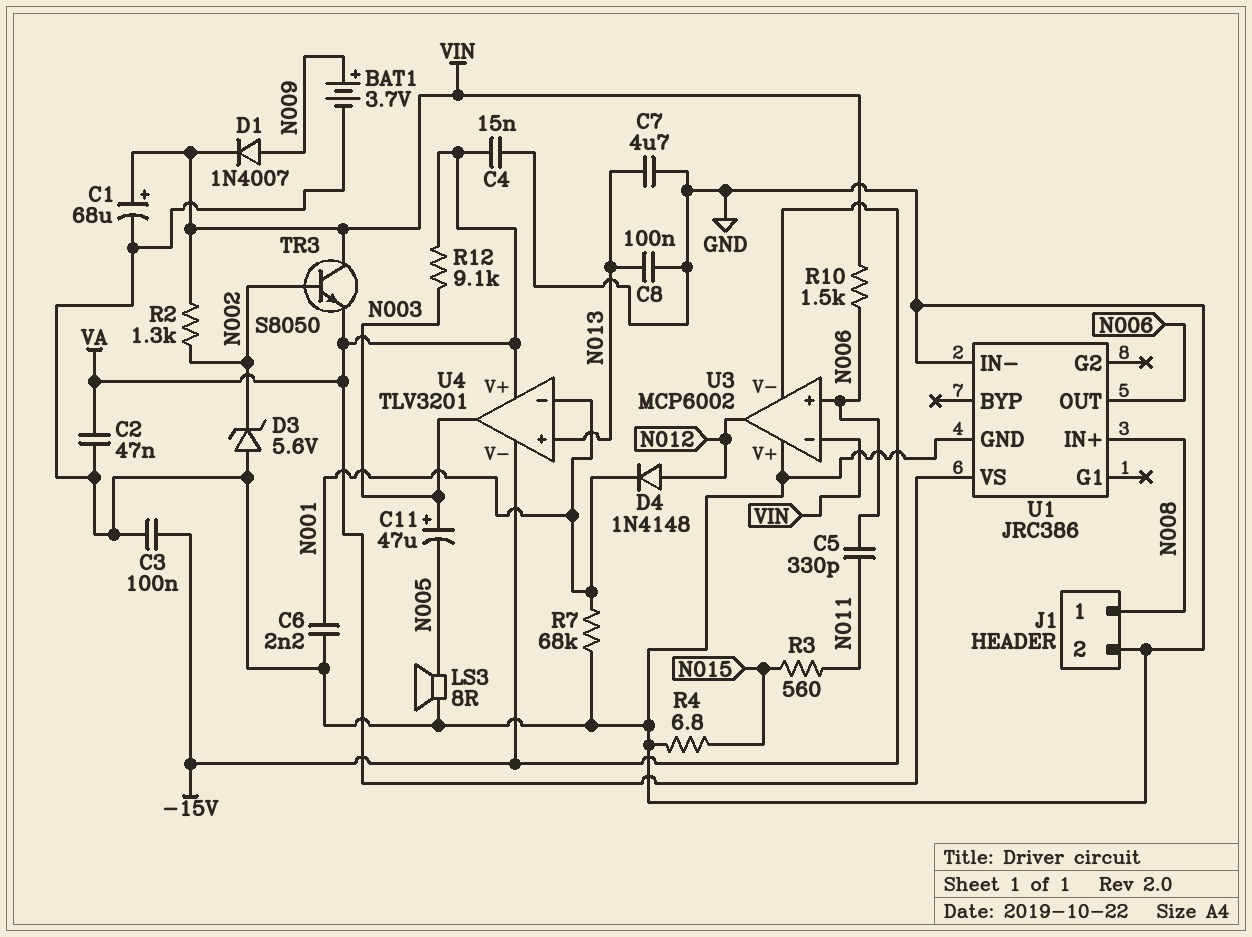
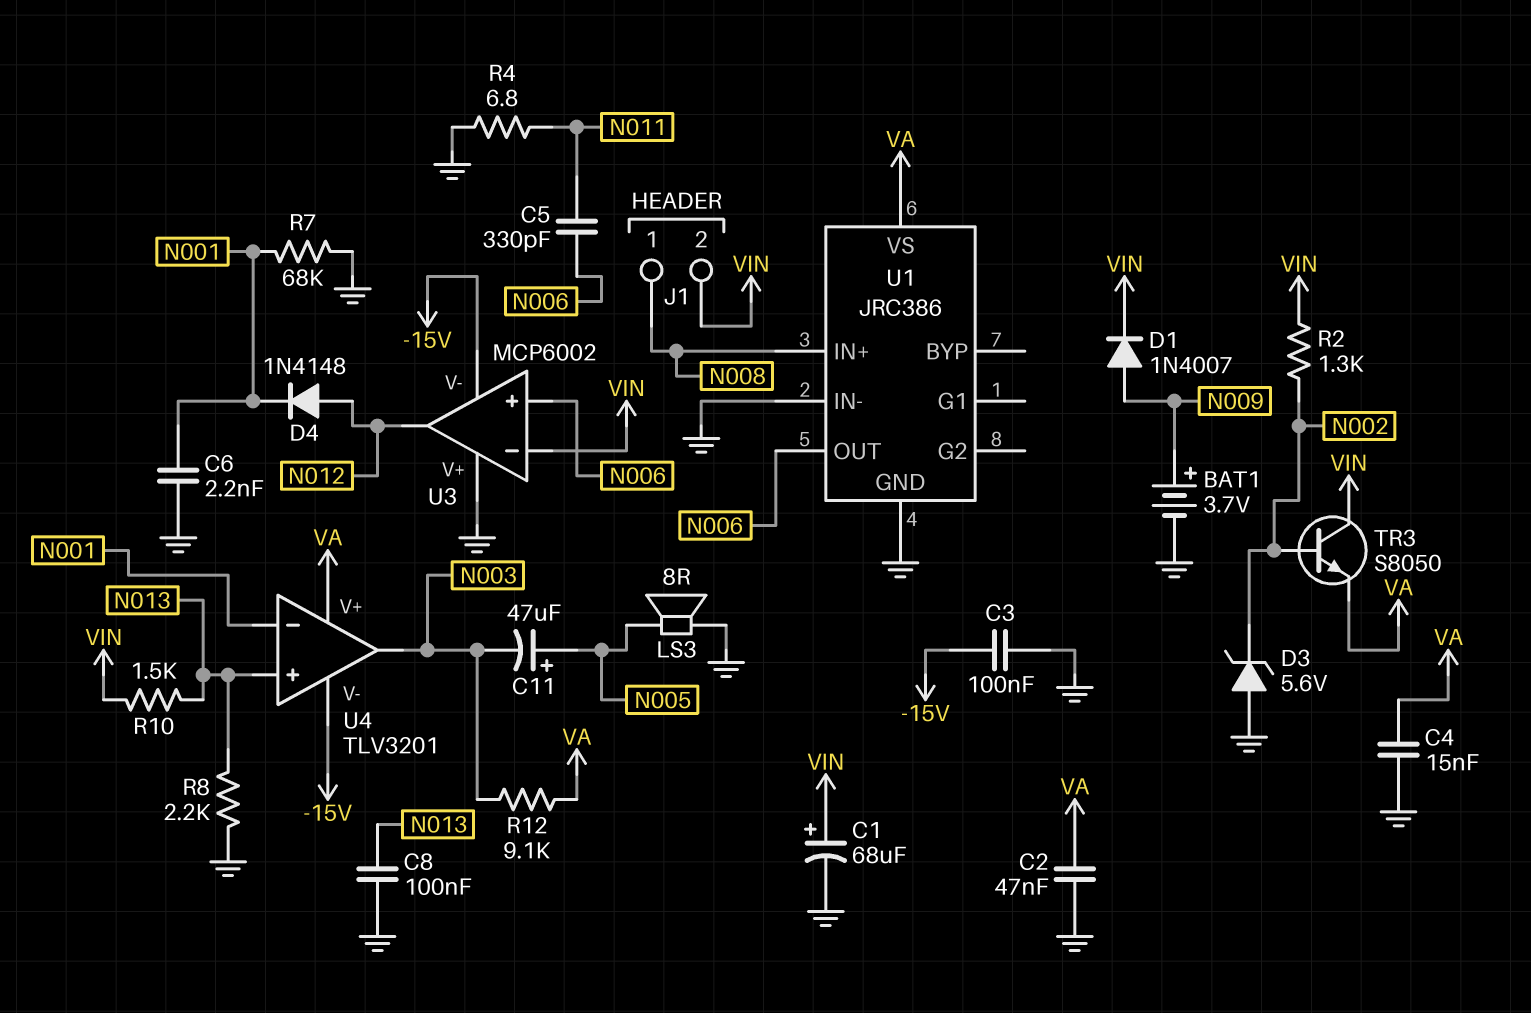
C7: 4.7uF (GND, N013) -> none
C11: 47uF (plus N003, minus N005) -> 47uF (plus N005, minus N003)
J1 pin 2: GND -> VIN
R3: 560 (N011, N015) -> none
R4: 6.8 (GND, N015) -> 6.8 (GND, N011)
R8: none -> 2.2k (GND, N013)
R10: 1.5k (N006, VIN) -> 1.5k (N013, VIN)

